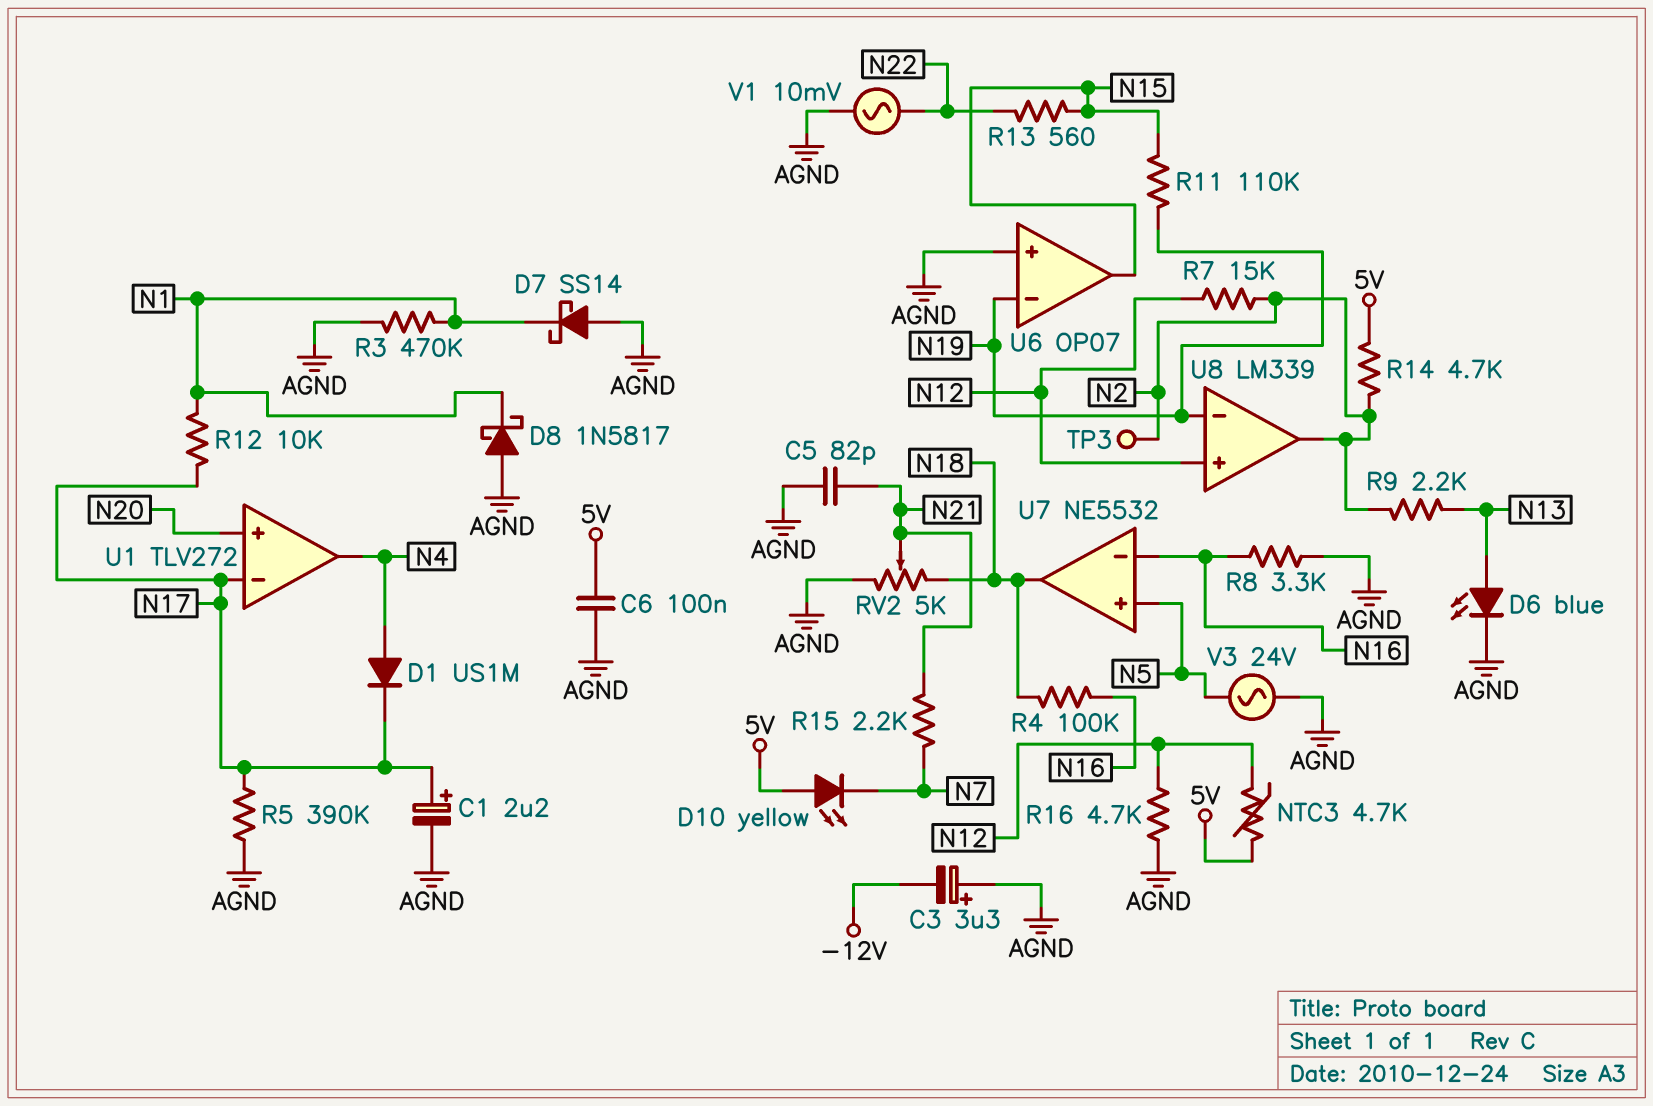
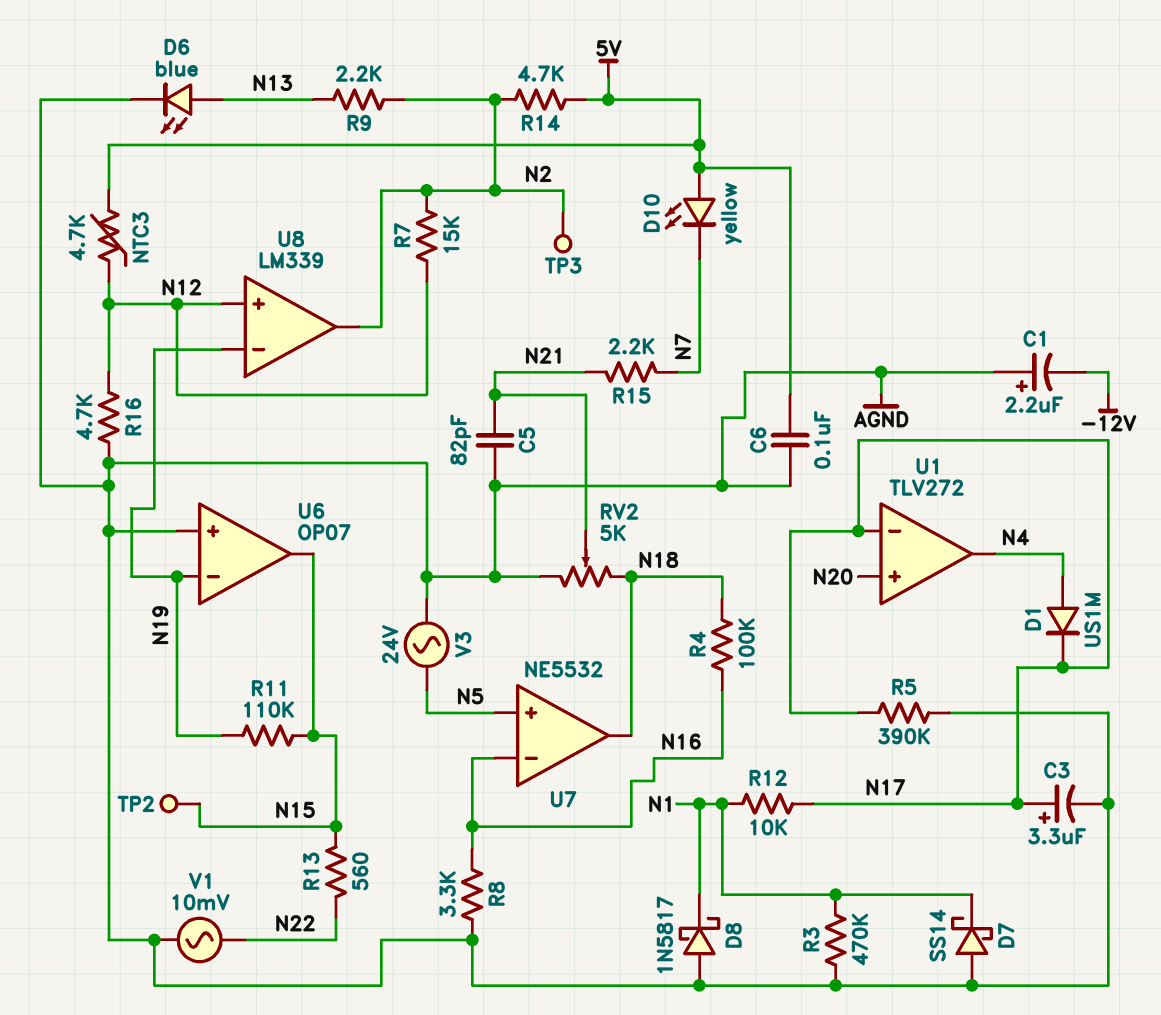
C1: 2.2uF (plus N17, minus AGND) -> 2.2uF (plus AGND, minus -12V)
C3: 3.3uF (plus AGND, minus -12V) -> 3.3uF (plus N17, minus AGND)
TP2: none -> test point (N15)

